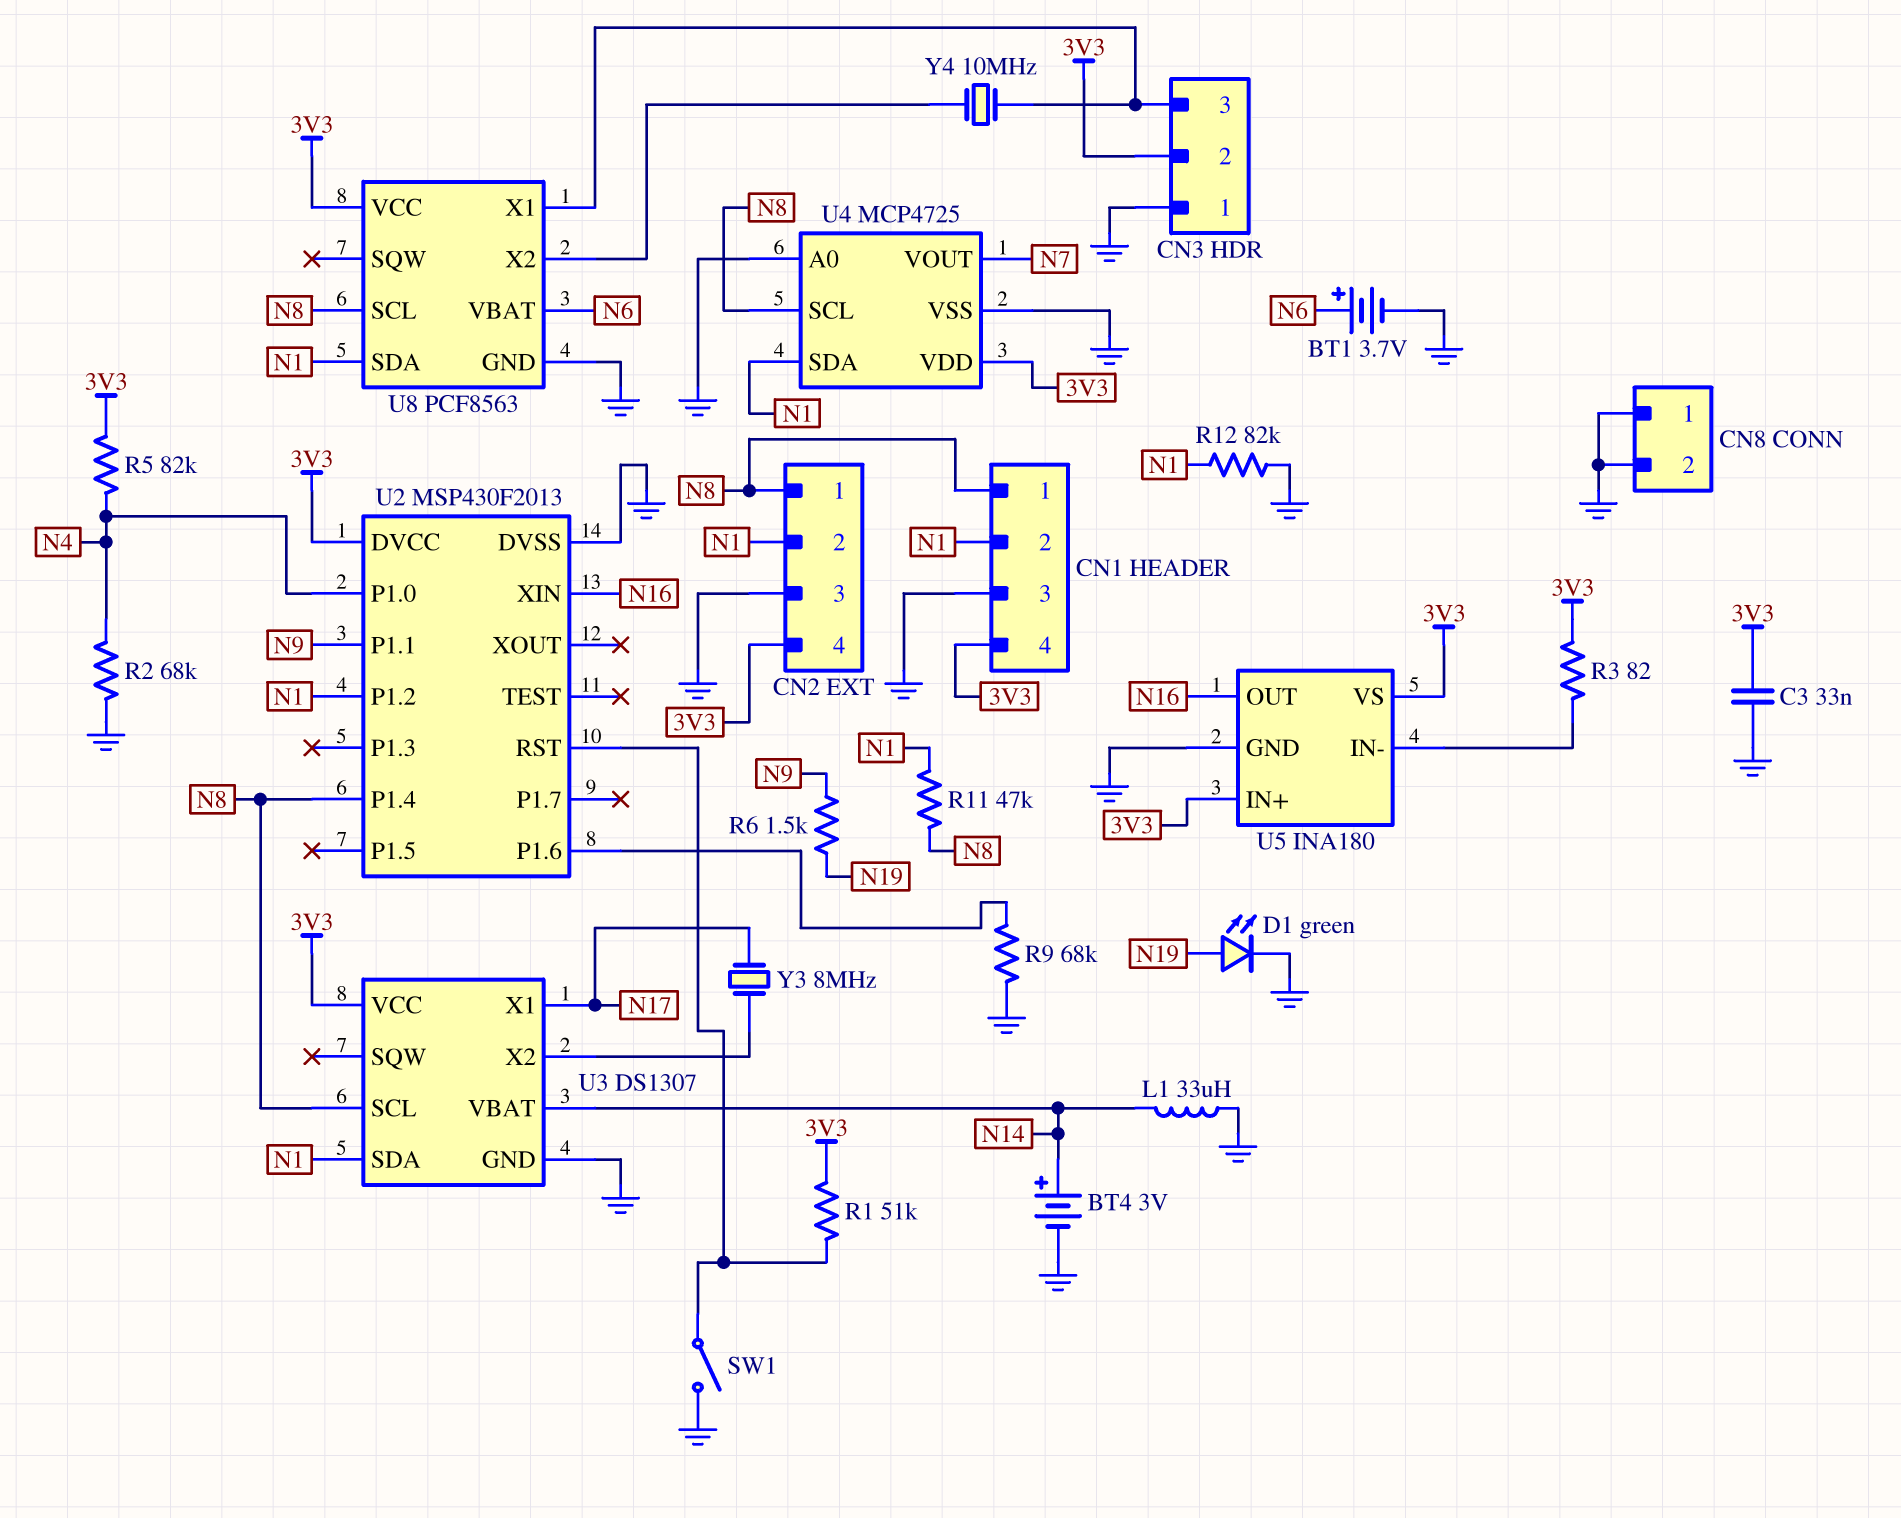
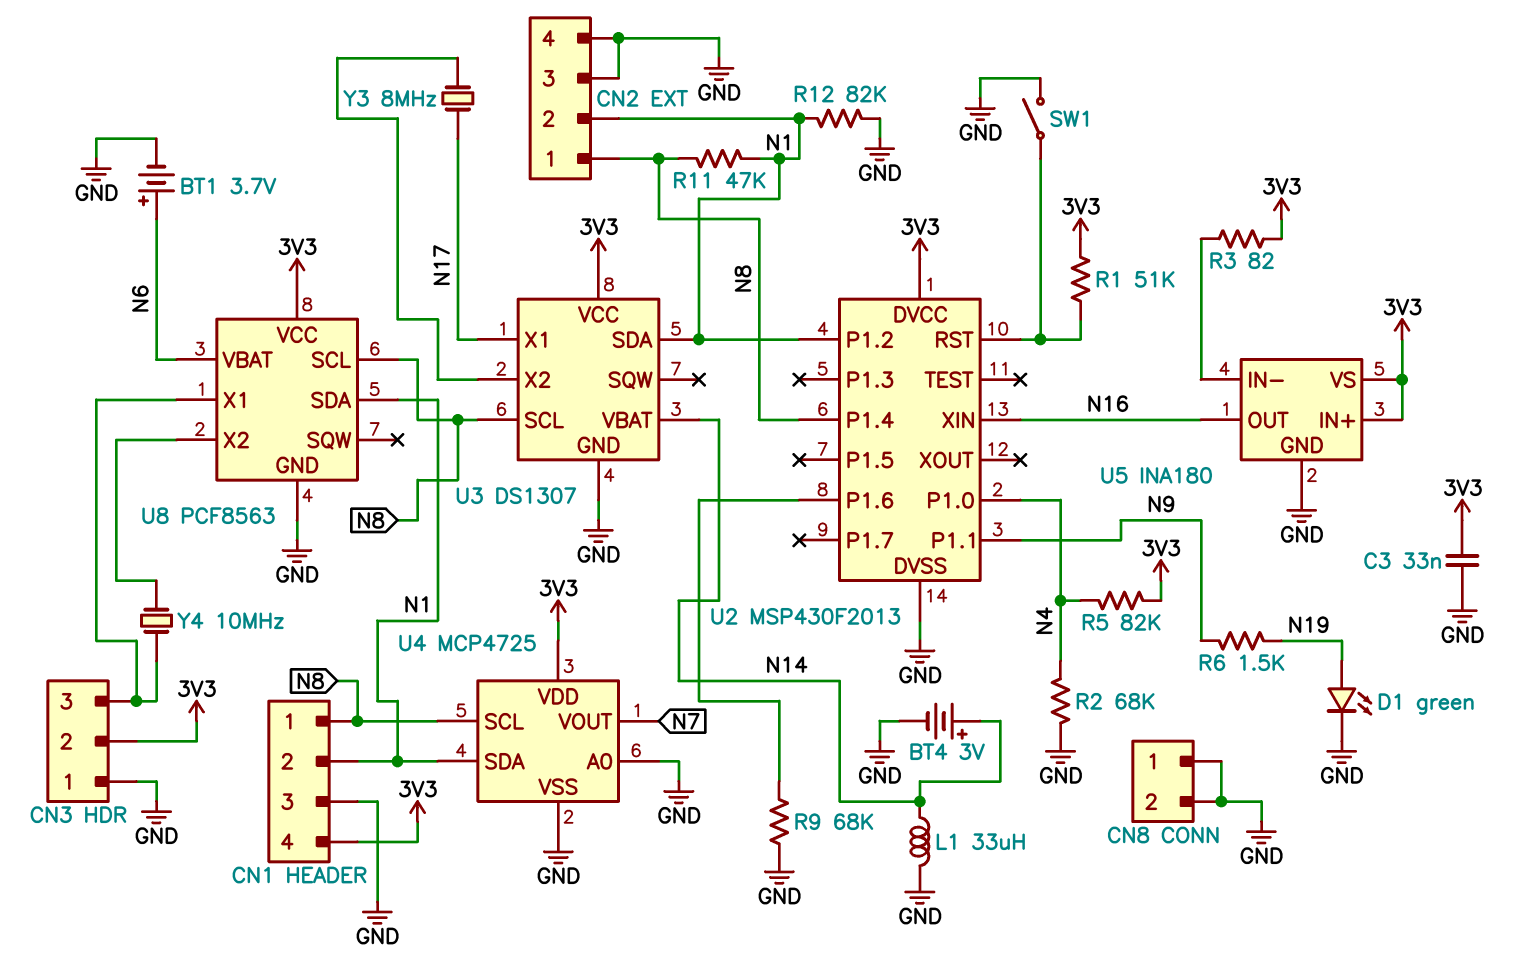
CN2 pin 4: 3V3 -> GND

